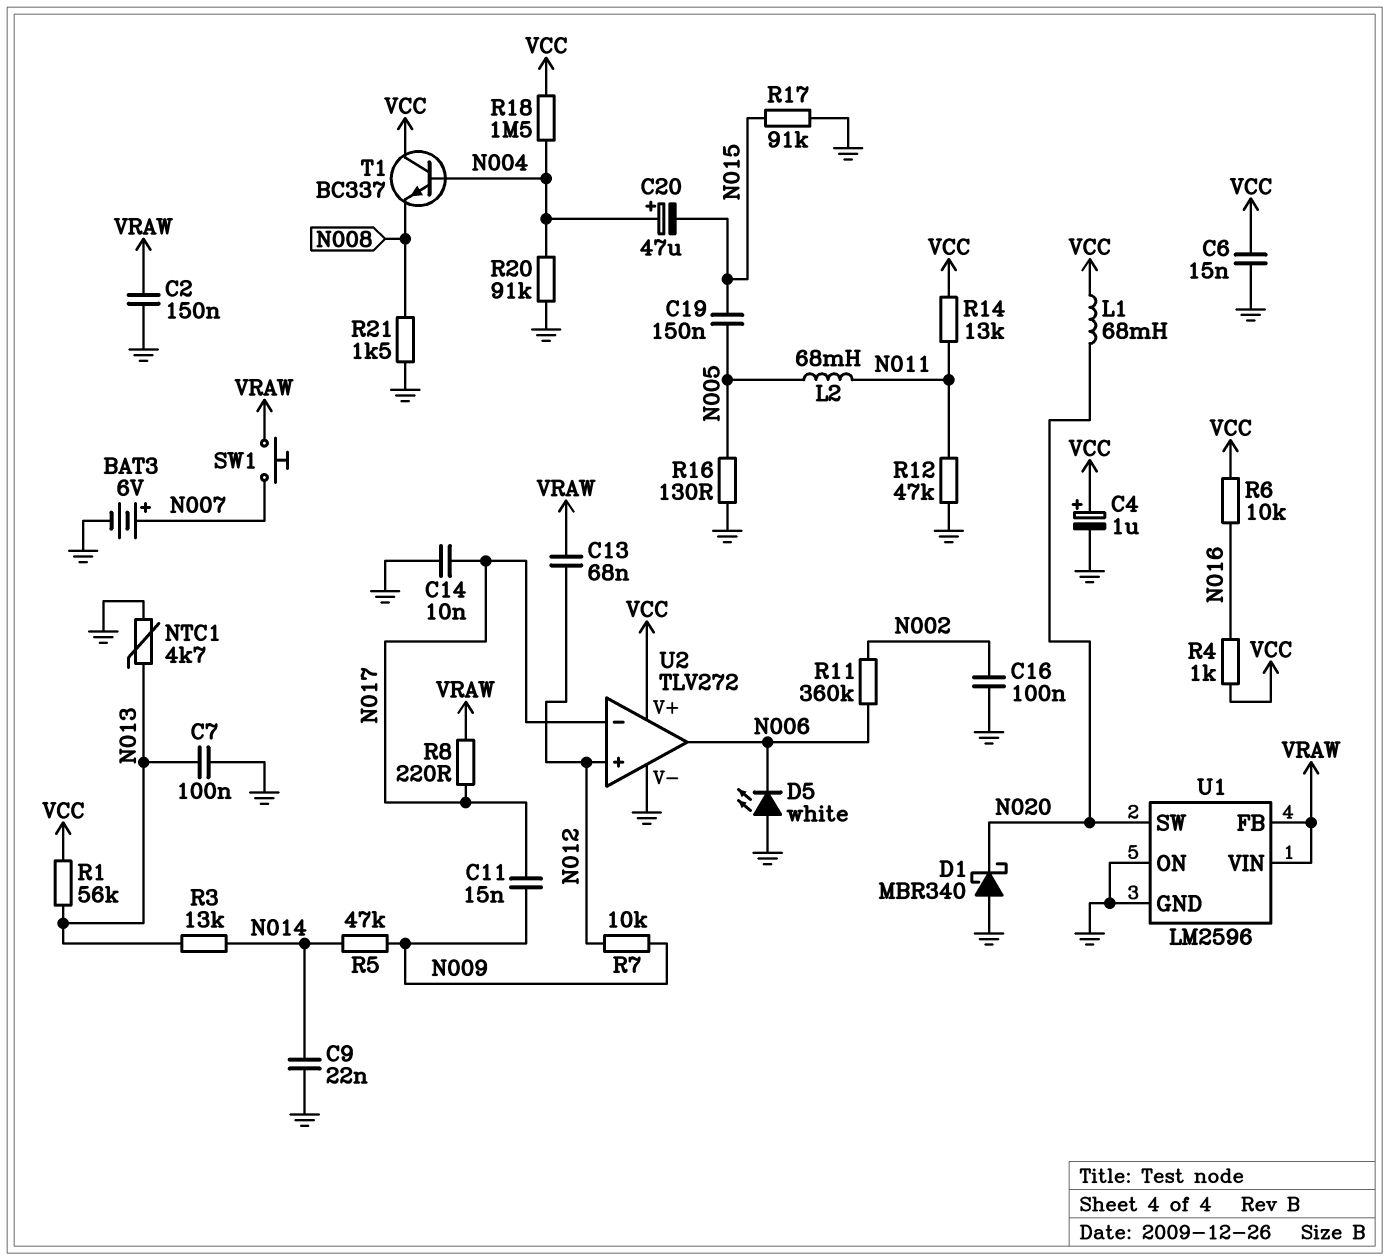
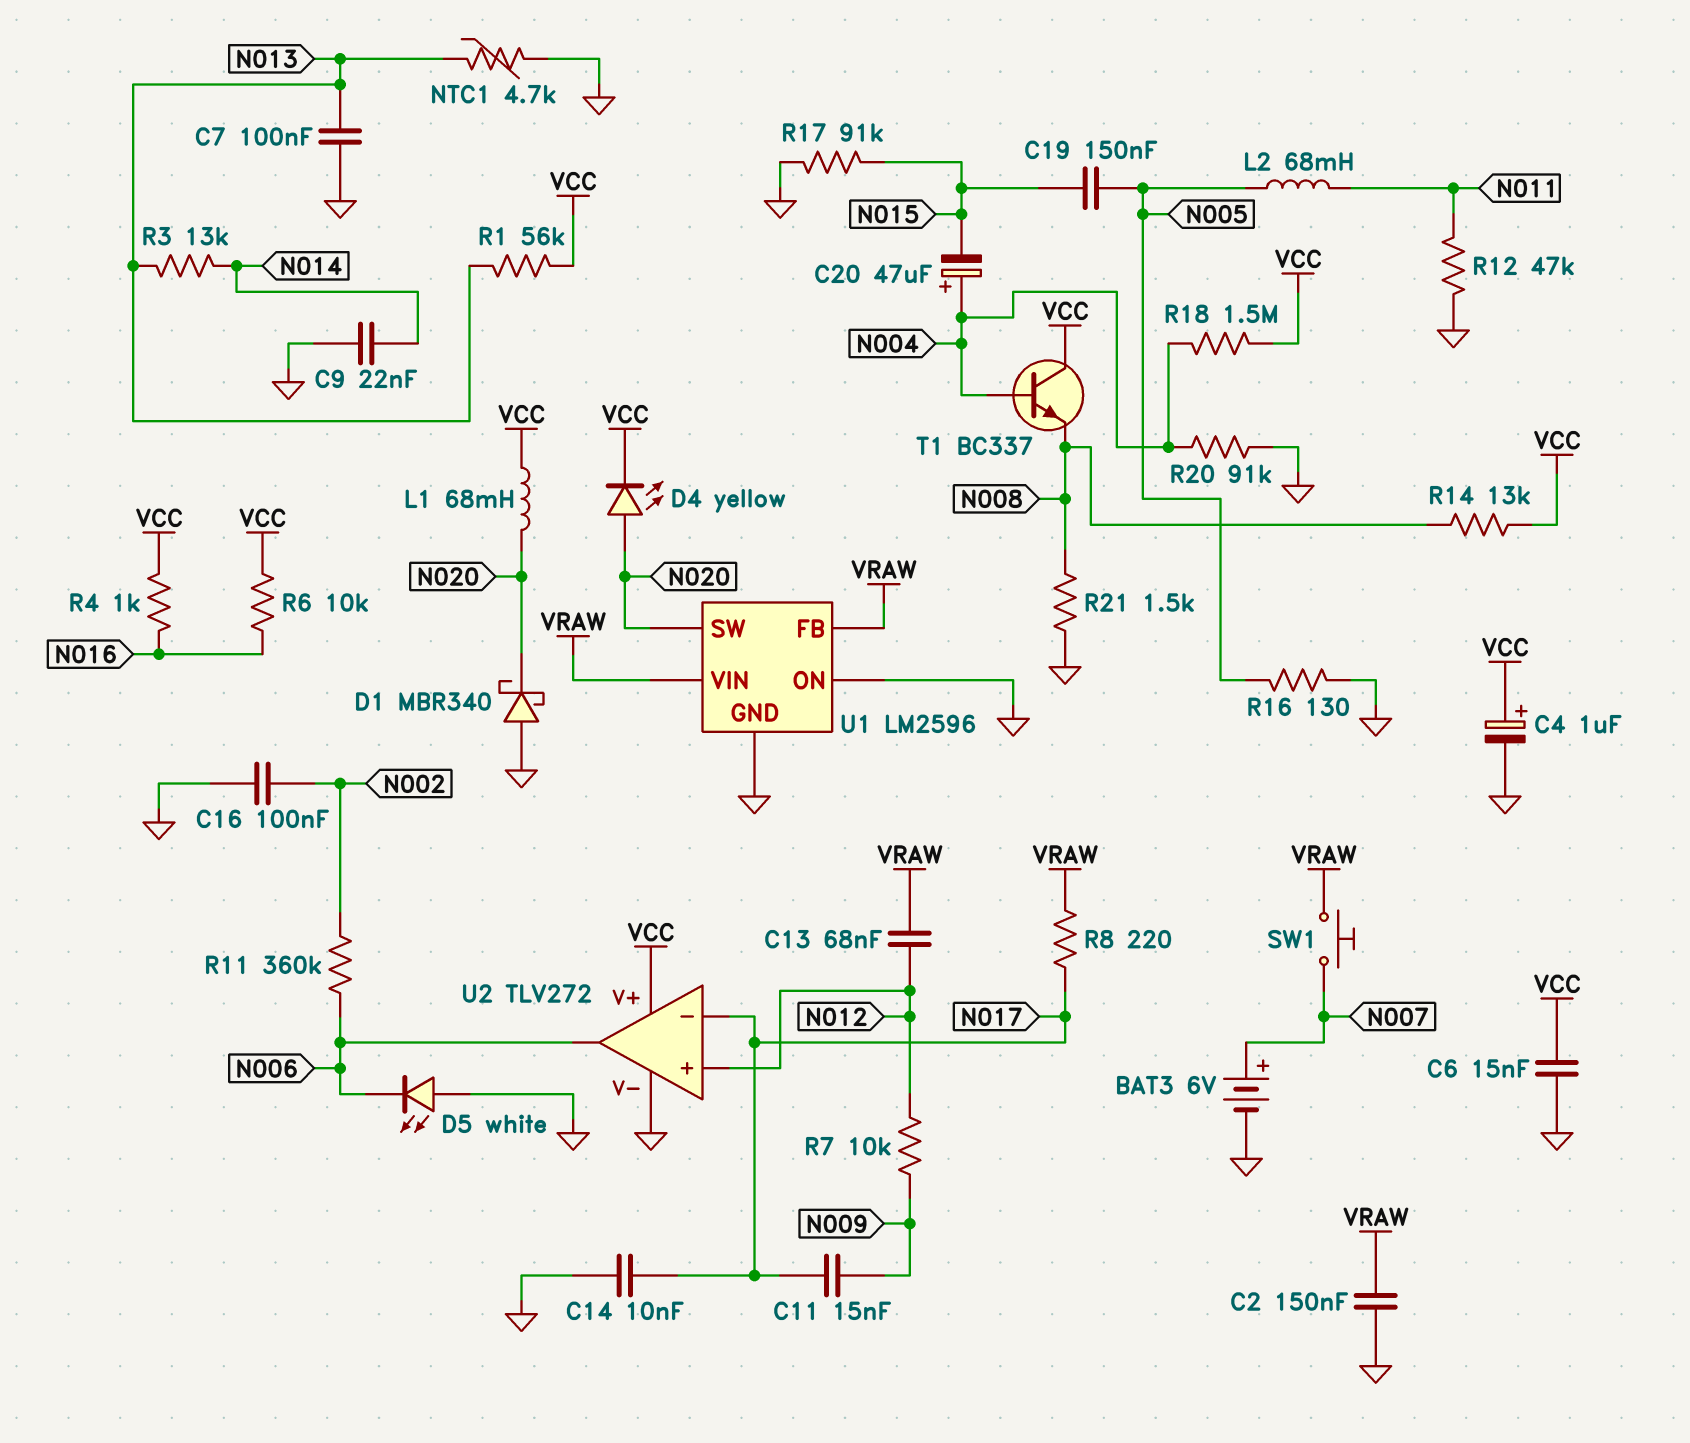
D4: none -> LED yellow (A N020, K VCC)
R5: 47k (N009, N014) -> none
R14: 13k (N011, VCC) -> 13k (N008, VCC)

